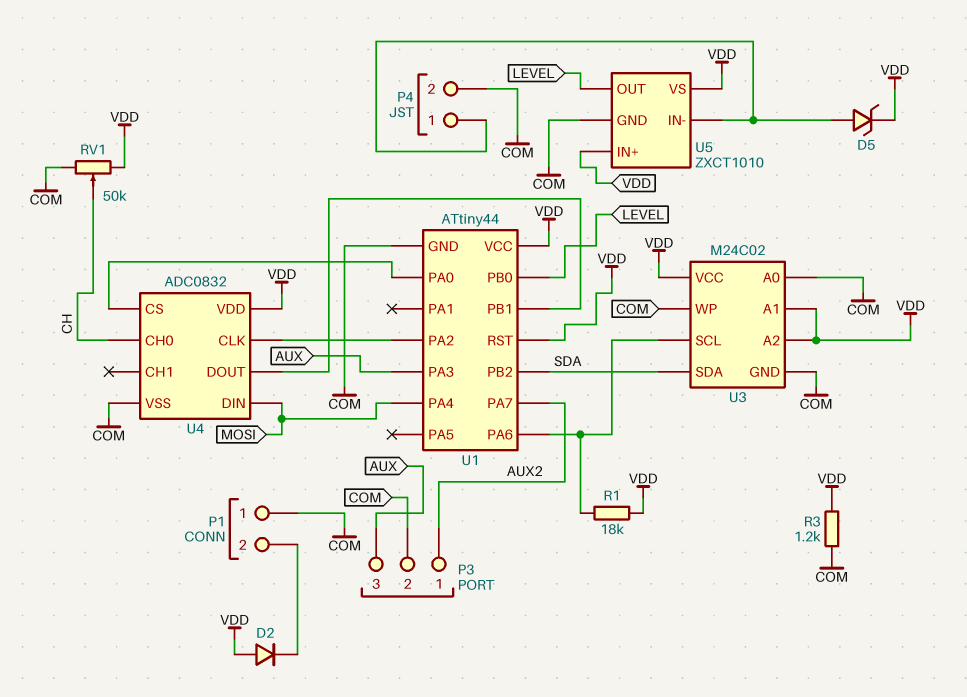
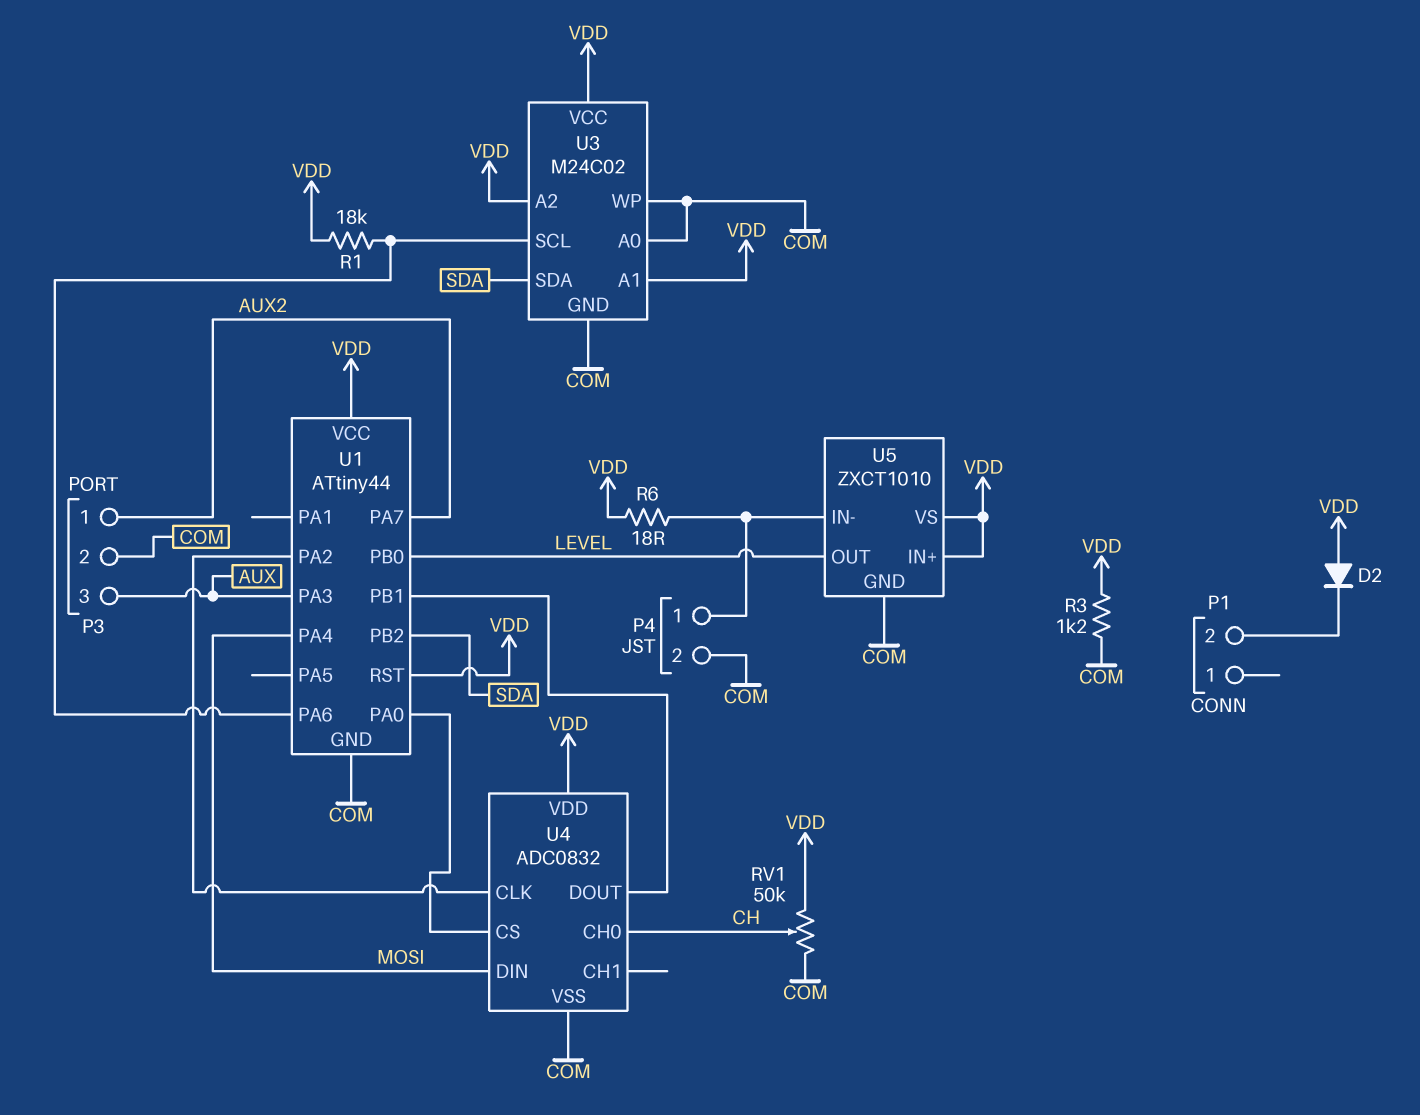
D5: zener (A P4/1, K VDD) -> none
P1 pin 1: COM -> none
R6: none -> 18 (P4/1, VDD)

